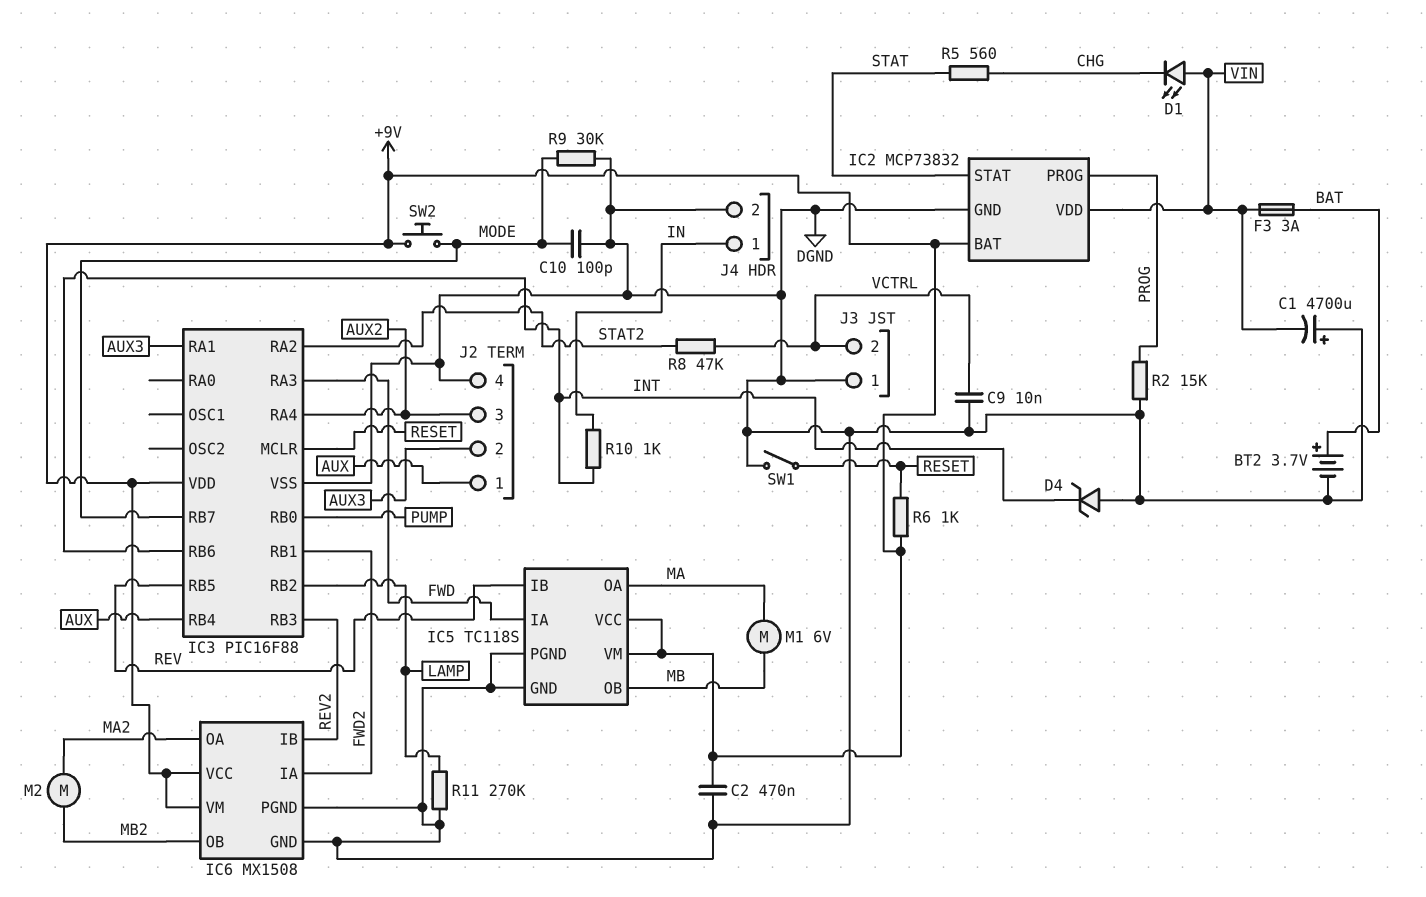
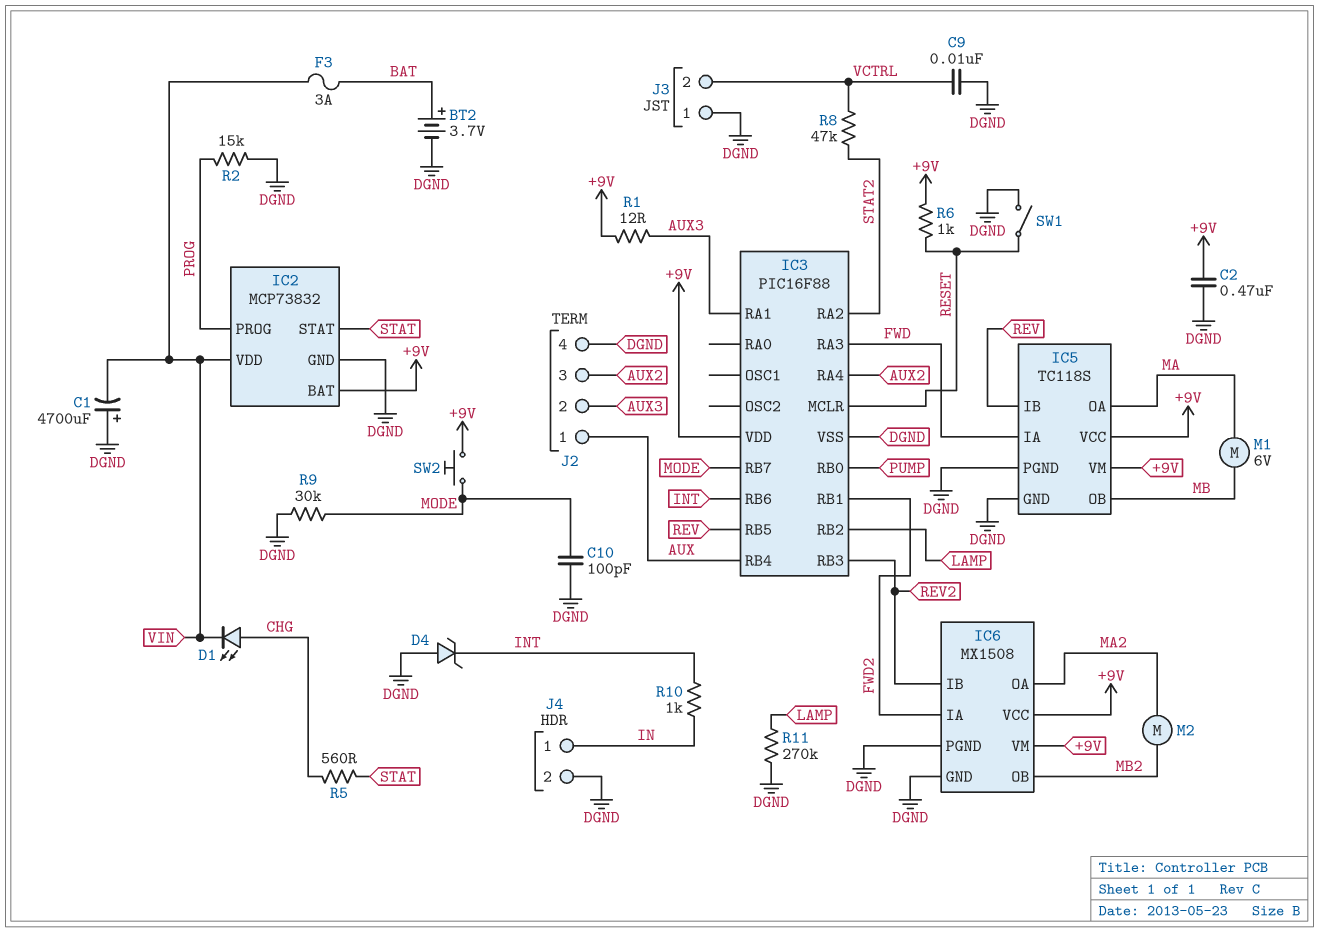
D1: LED (A VIN, K CHG) -> LED (A CHG, K VIN)
R1: none -> 12 (+9V, AUX3)

